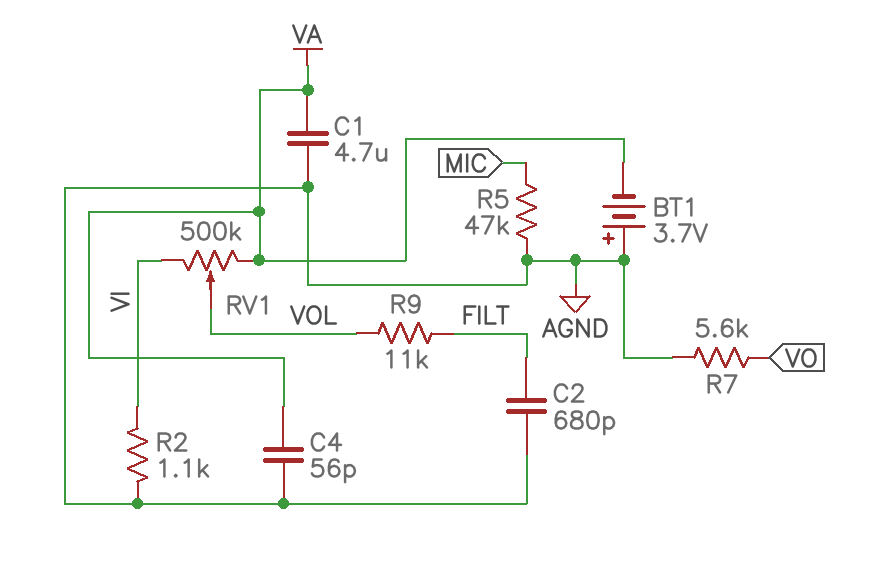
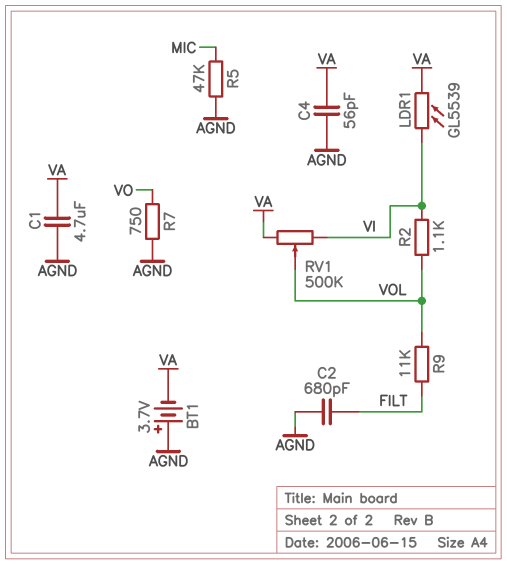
LDR1: none -> GL5539 (VA, VI)
R2: 1.1k (AGND, VI) -> 1.1k (VI, VOL)
R7: 5.6k (AGND, VO) -> 750 (AGND, VO)

